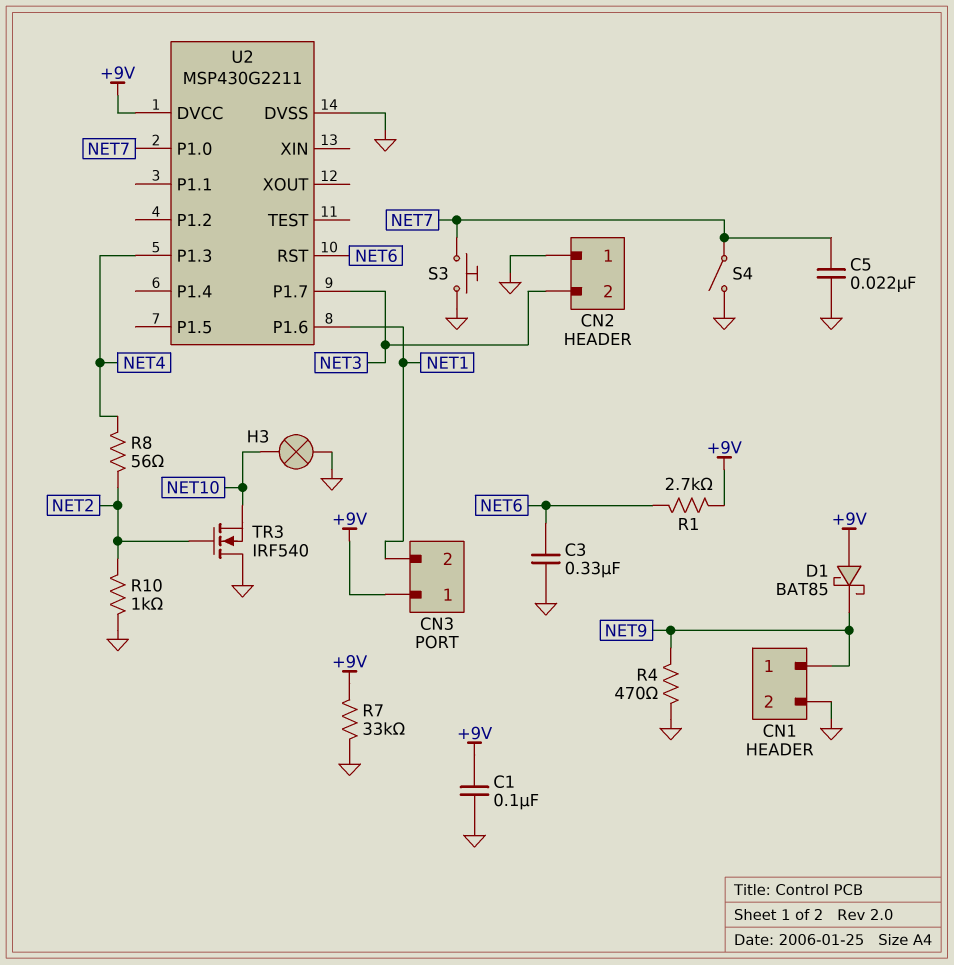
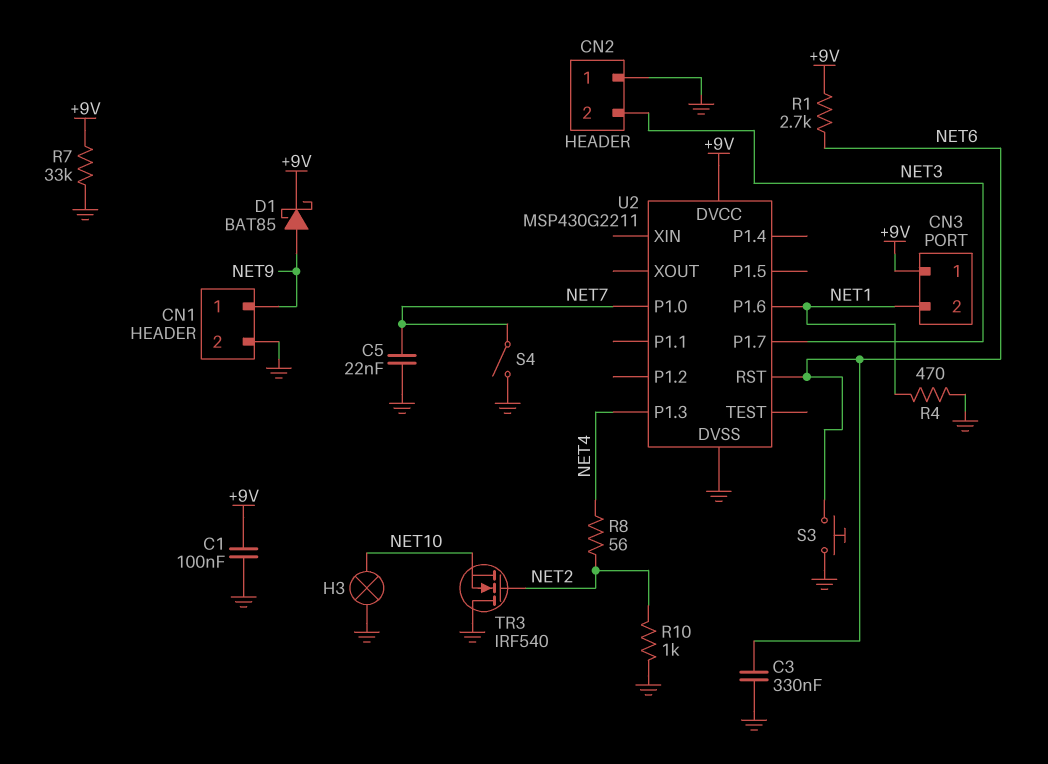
D1: schottky BAT85 (A +9V, K NET9) -> schottky BAT85 (A NET9, K +9V)
R4: 470 (GND, NET9) -> 470 (GND, NET1)
S3: button (GND, NET7) -> button (GND, NET6)

